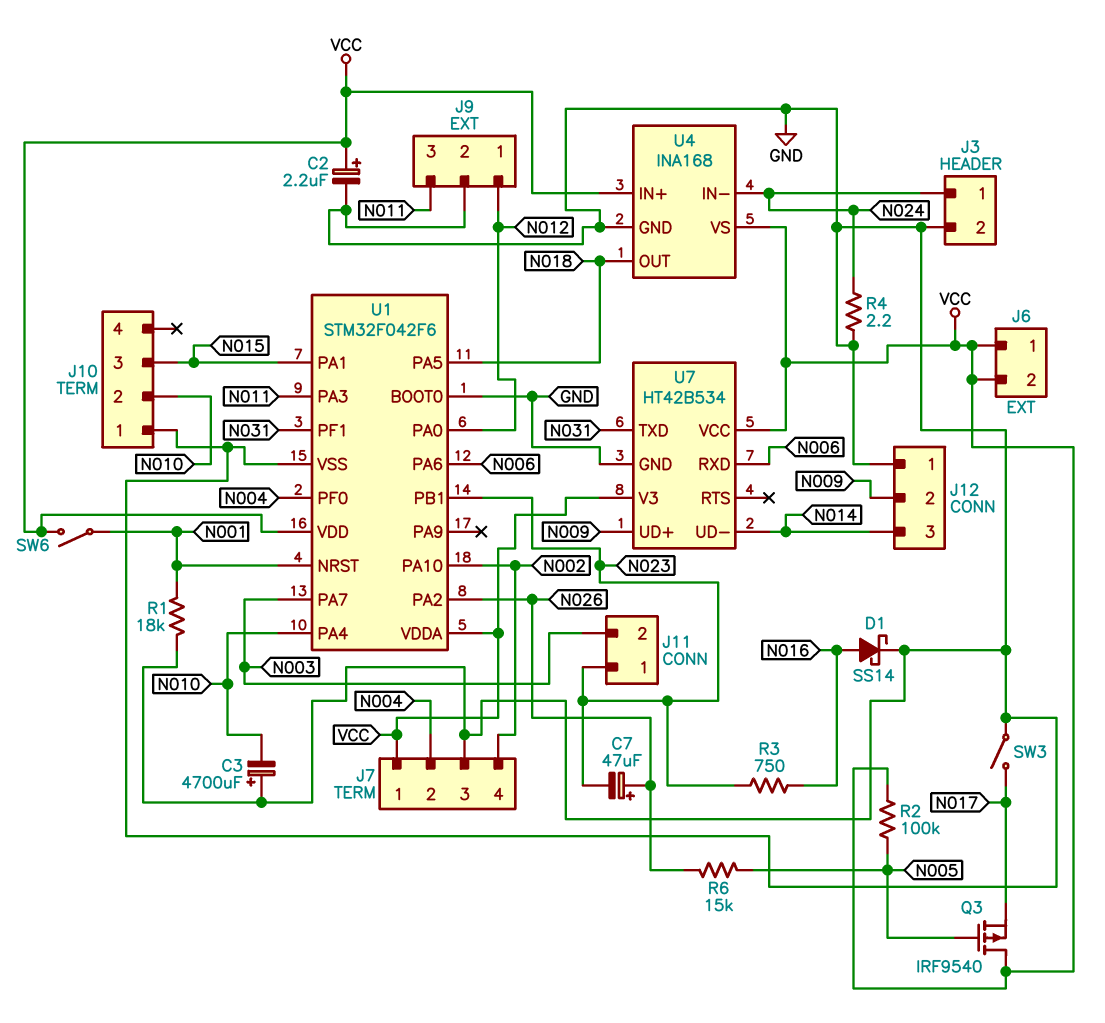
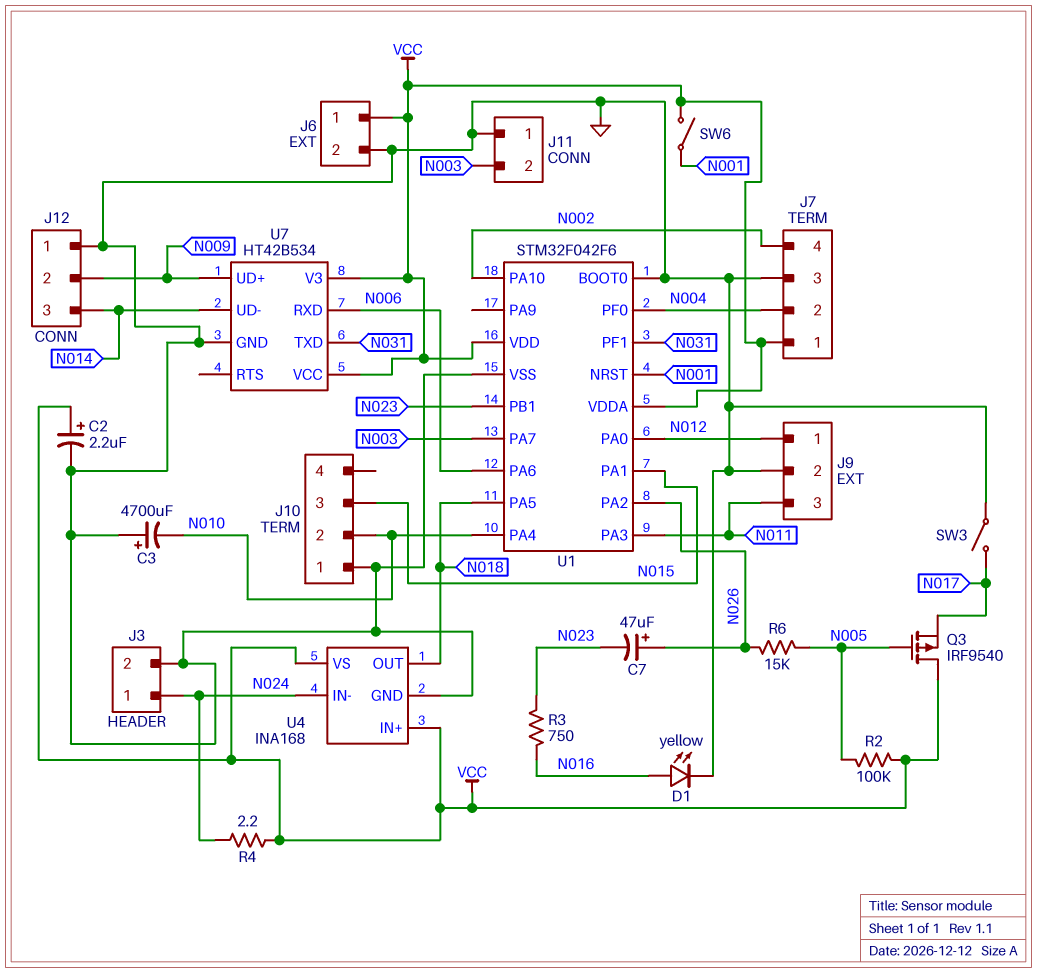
D1: schottky SS14 (A N016, K GND) -> LED yellow (A N016, K GND)
J6 pin 2: VCC -> GND
J11 pin 1: N023 -> GND
R1: 18k (GND, N001) -> none
R4: 2.2 (GND, N024) -> 2.2 (N024, VCC)

